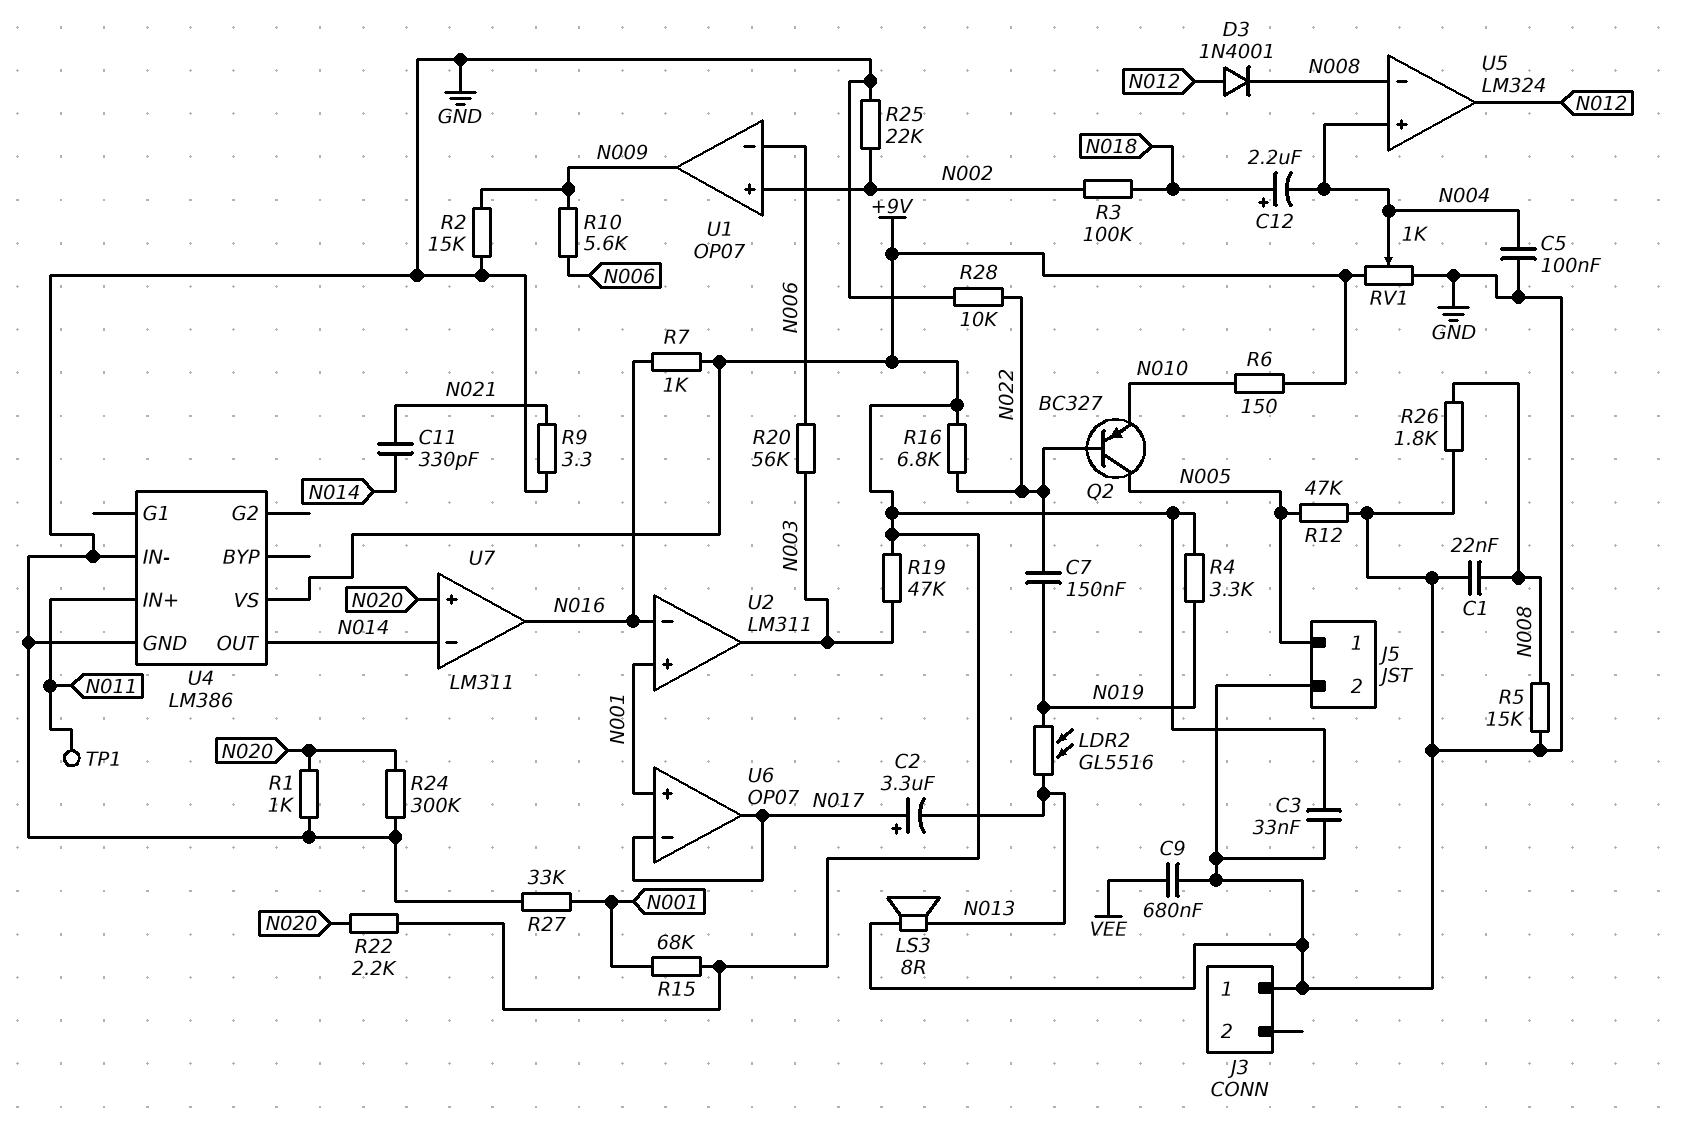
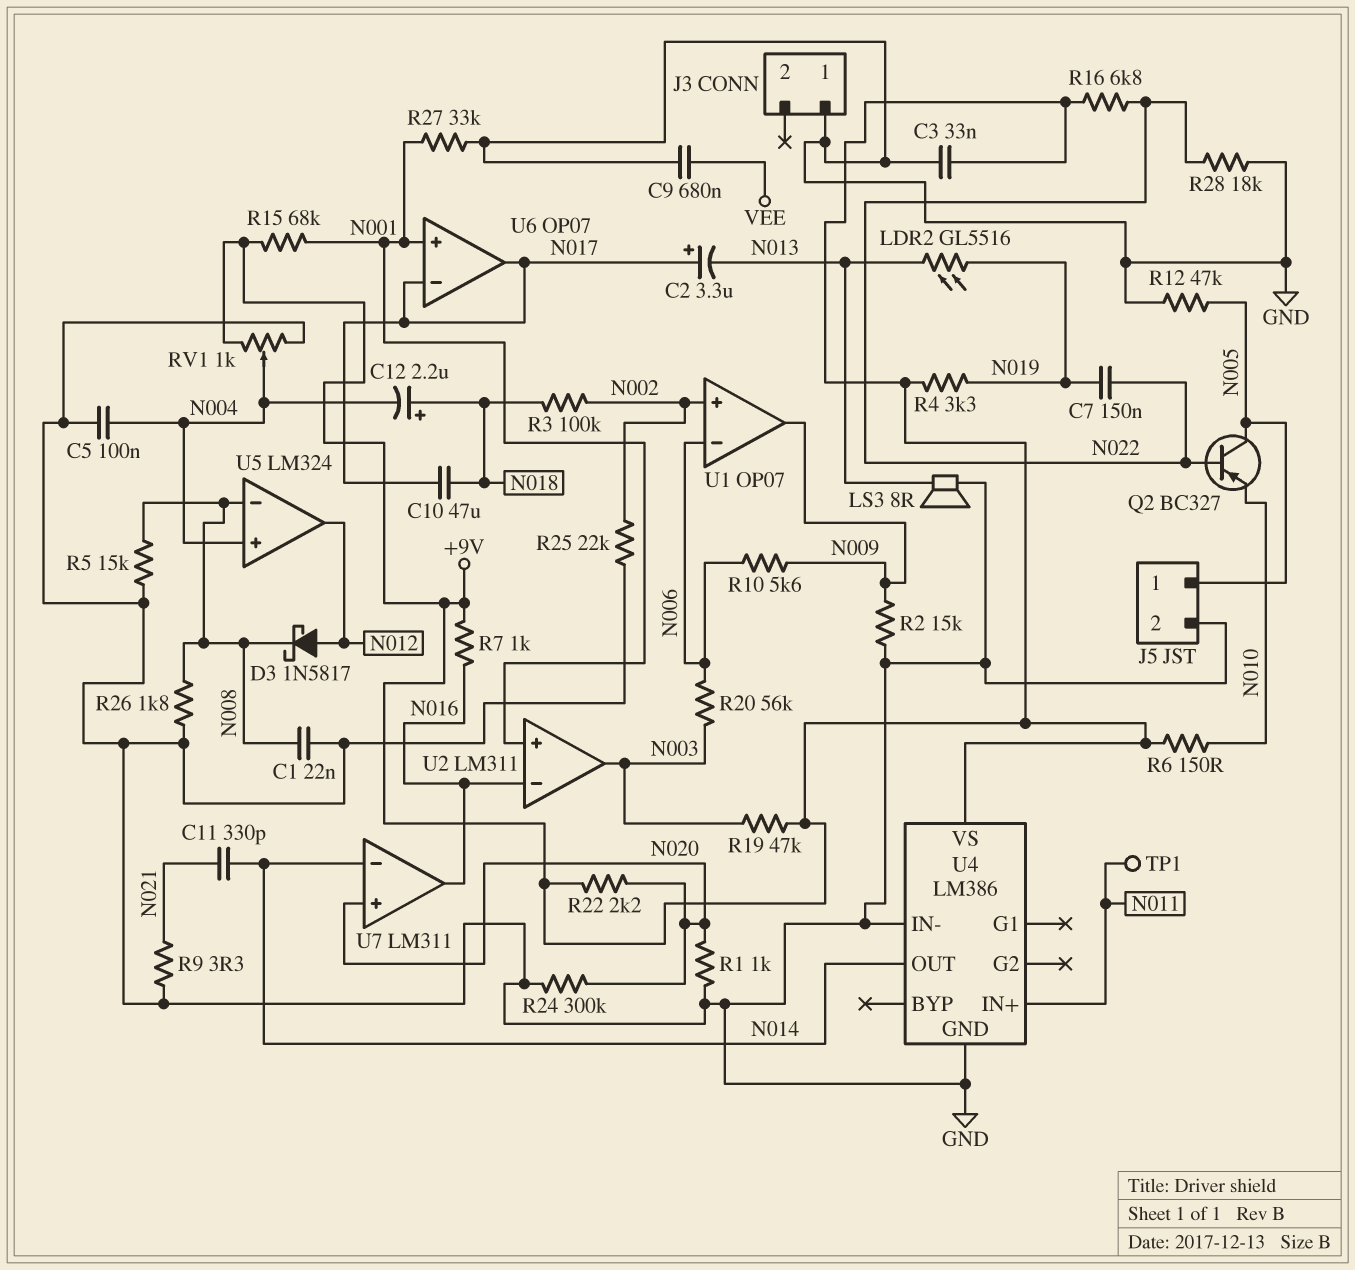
C10: none -> 47uF (N017, N018)
D3: diode 1N4001 (A N012, K N008) -> schottky 1N5817 (A N012, K N008)
R28: 10k (GND, N022) -> 18k (GND, N022)

